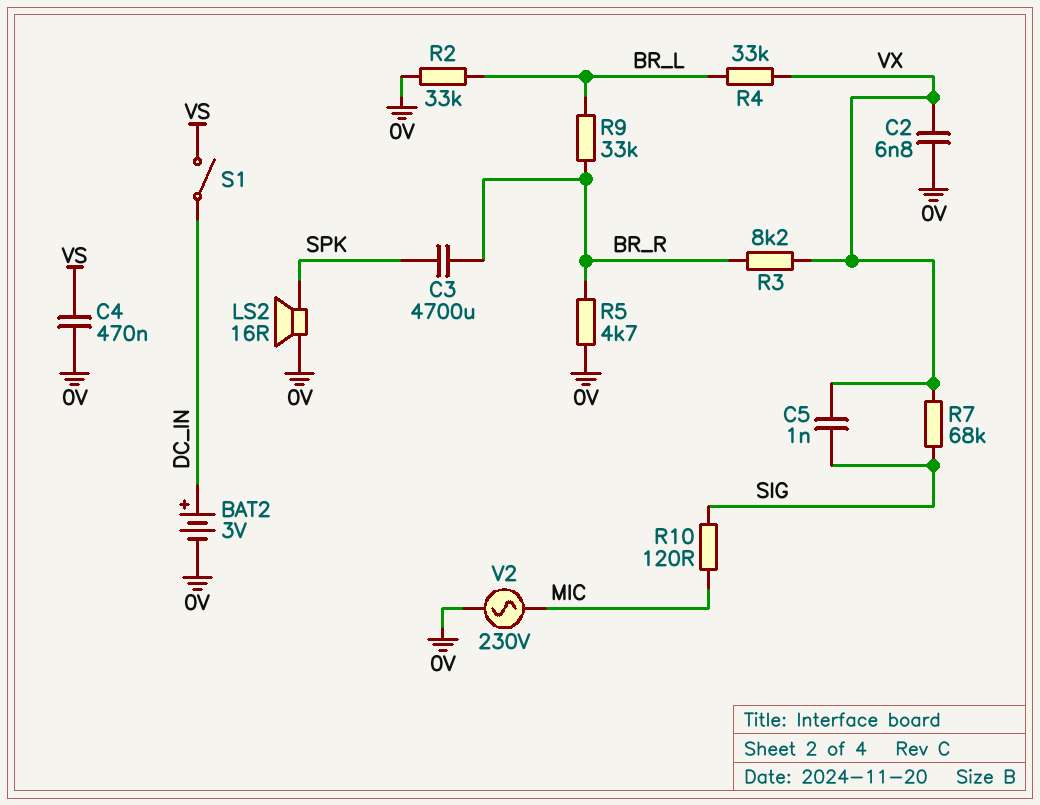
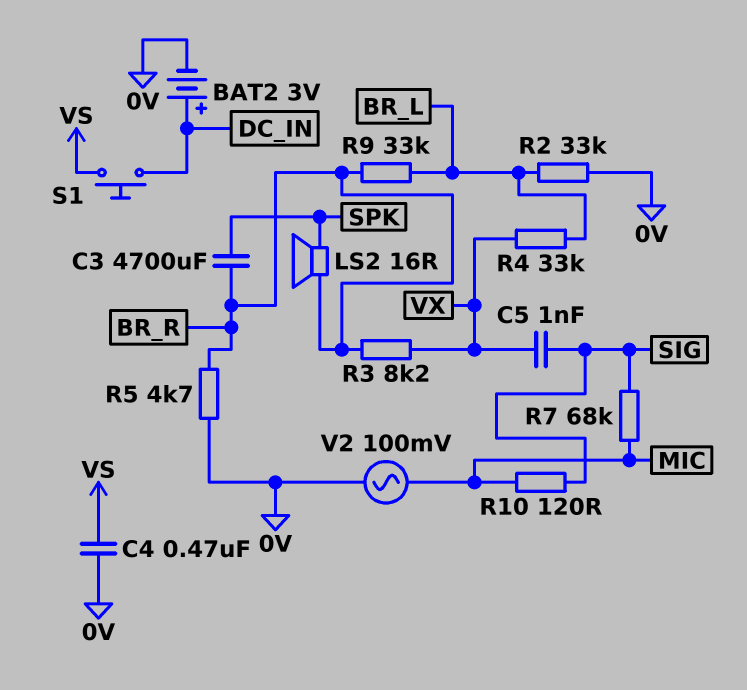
C2: 6.8nF (0V, VX) -> none
LS2: speaker 16R (0V, SPK) -> speaker 16R (BR_R, SPK)
R7: 68k (SIG, VX) -> 68k (MIC, SIG)
S1: switch (DC_IN, VS) -> button (DC_IN, VS)
V2: AC 230V (0V, MIC) -> AC 100mV (0V, MIC)

